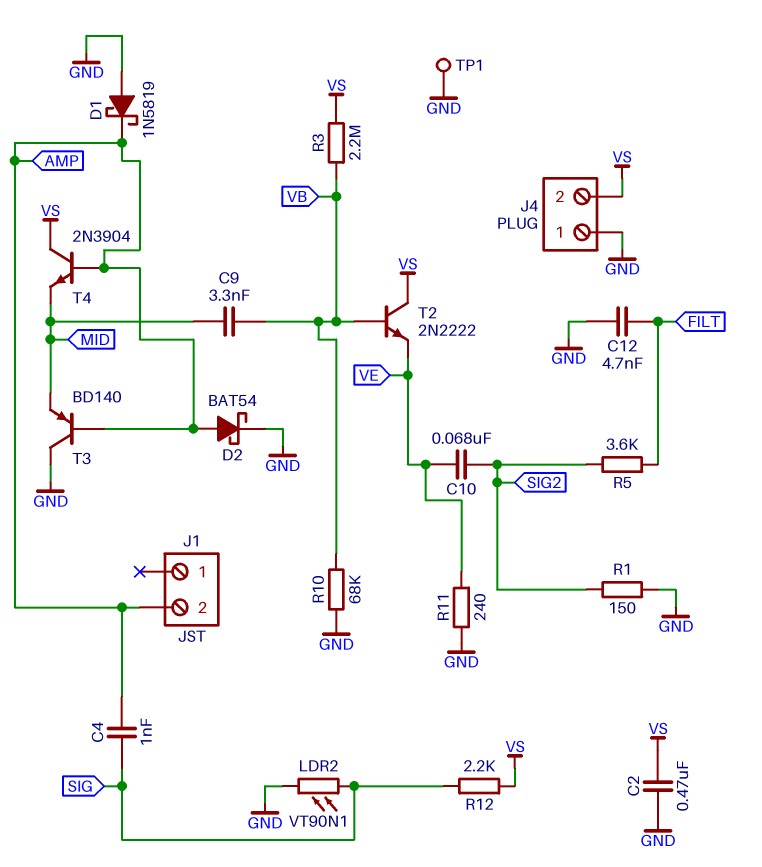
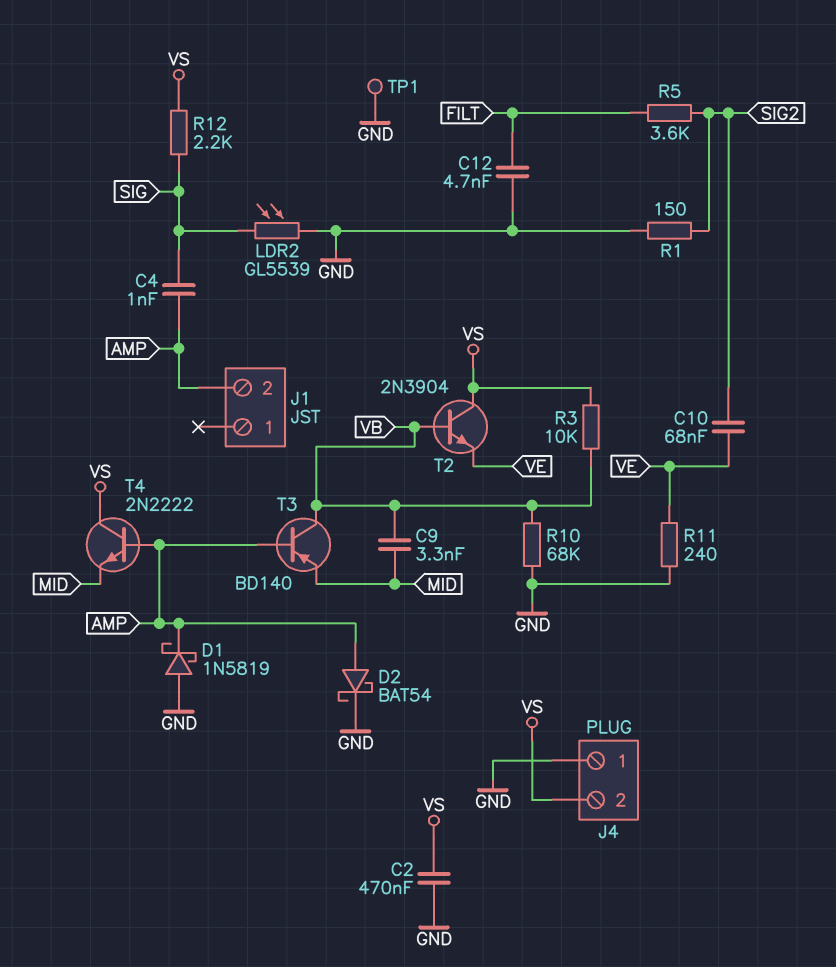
LDR2: VT90N1 (GND, SIG) -> GL5539 (GND, SIG)
R3: 2.2M (VB, VS) -> 10k (VB, VS)
T2: NPN 2N2222 (B VB, C VS, E VE) -> NPN 2N3904 (B VB, C VS, E VE)
T3: PNP BD140 (B AMP, C GND, E MID) -> PNP BD140 (B AMP, C VB, E MID)
T4: NPN 2N3904 (B AMP, C VS, E MID) -> NPN 2N2222 (B AMP, C VS, E MID)

